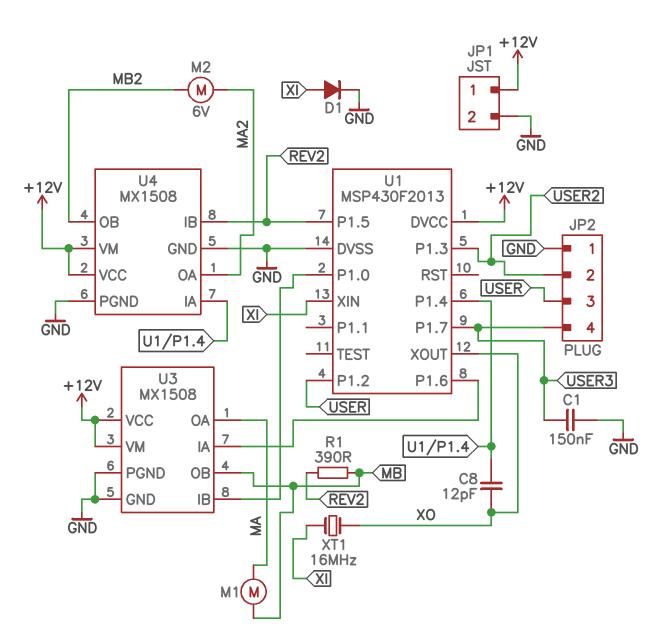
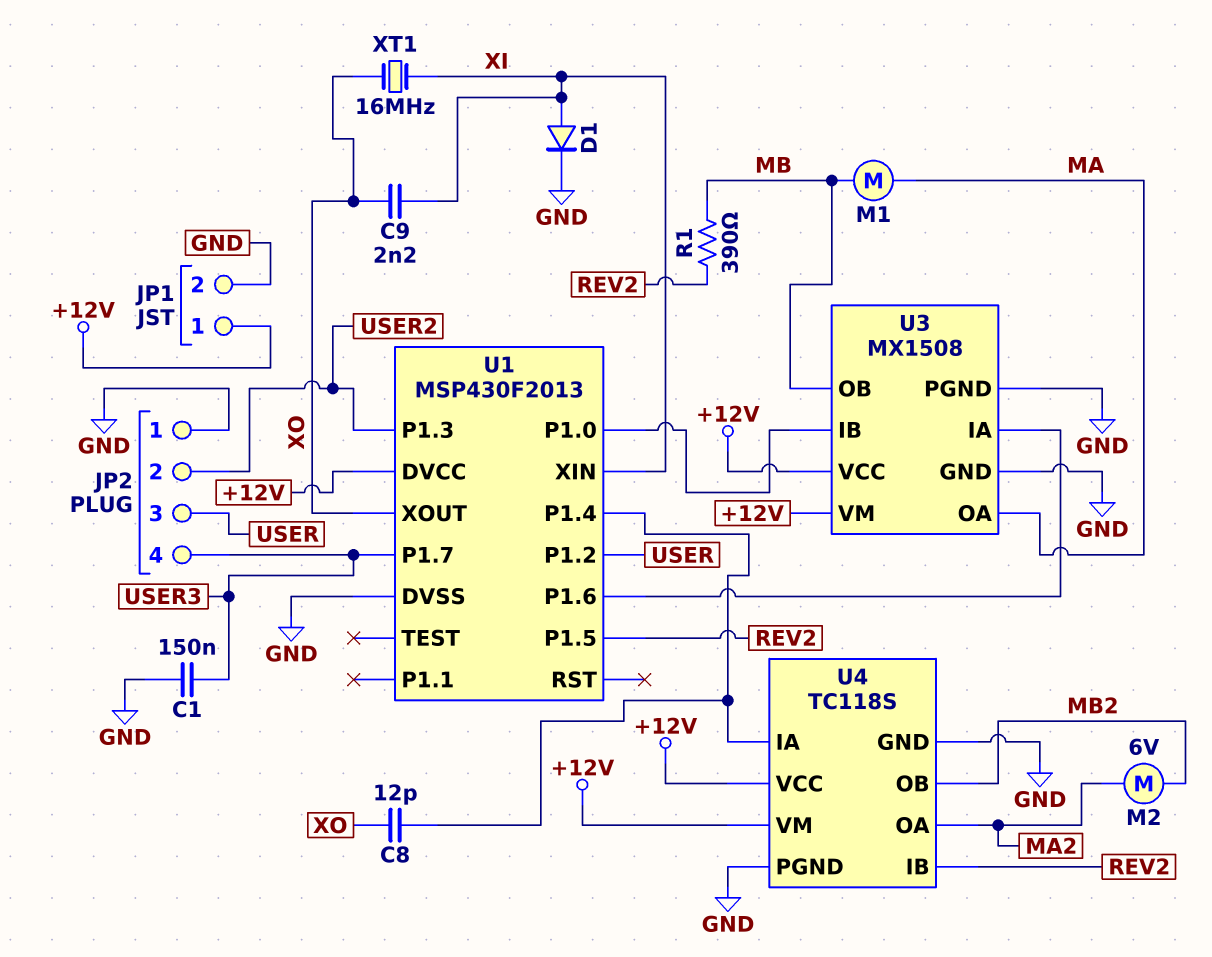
C9: none -> 2.2nF (XI, XO)
U4: MX1508 -> TC118S

